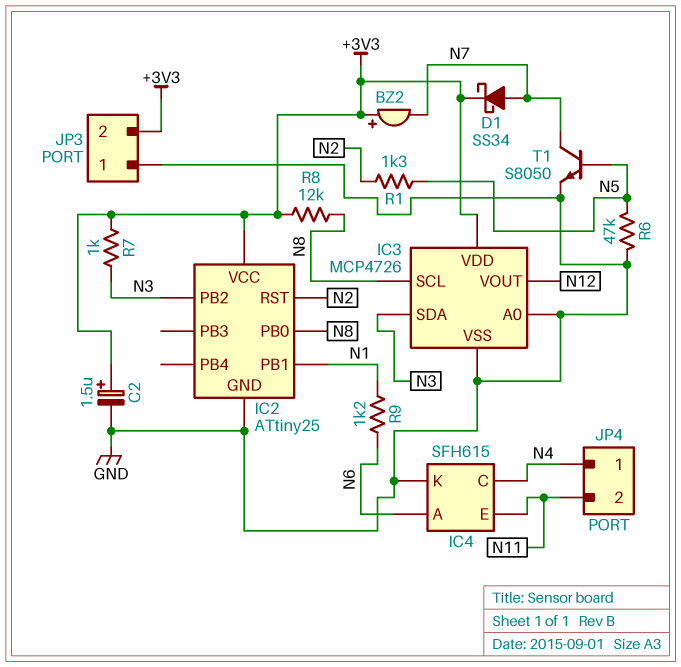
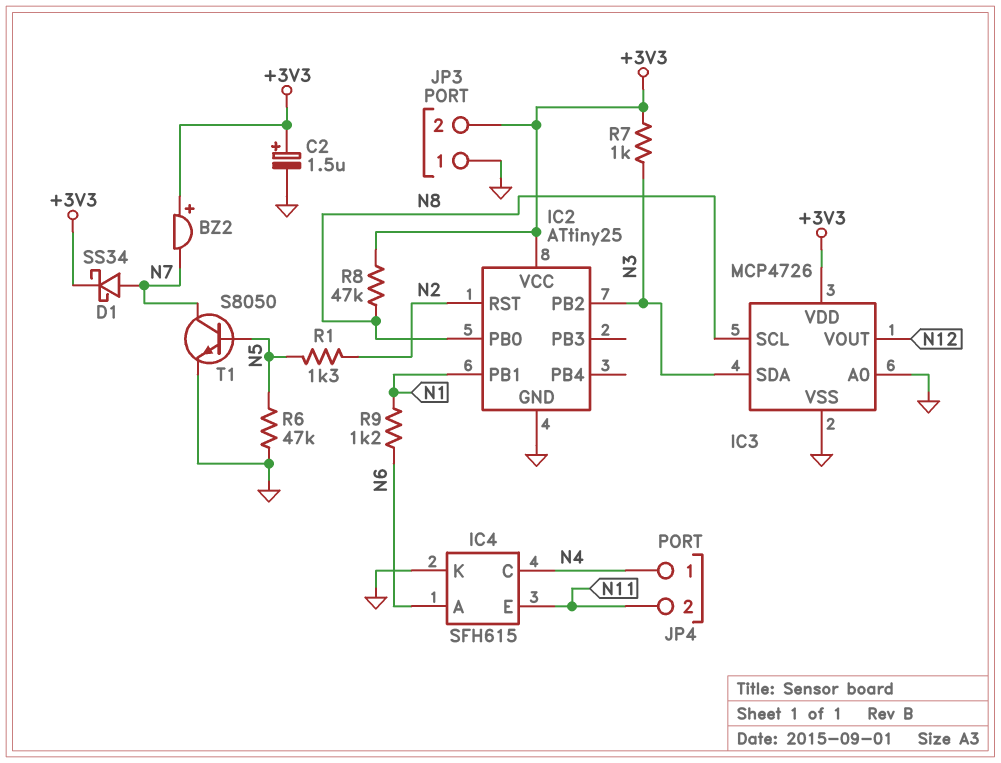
R8: 12k (+3V3, N8) -> 47k (+3V3, N8)

